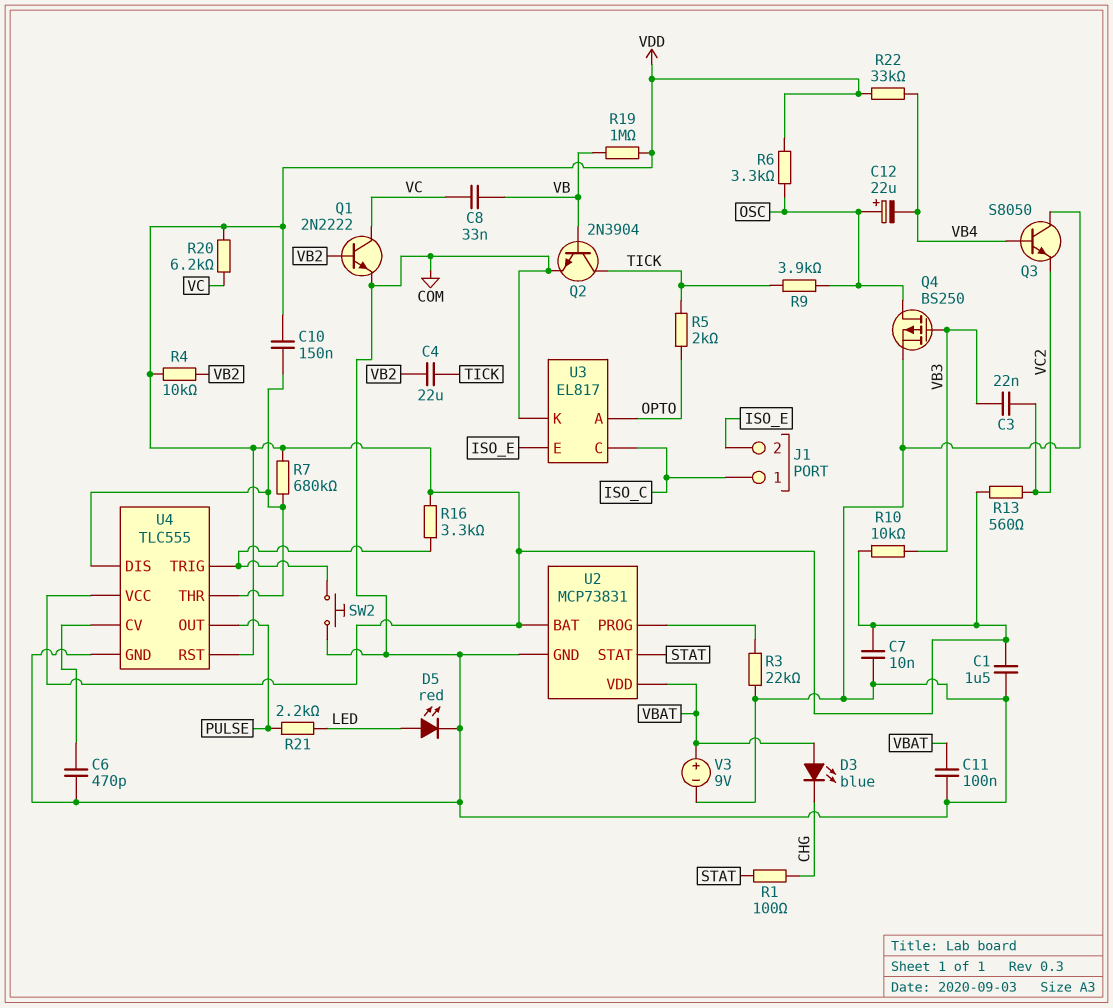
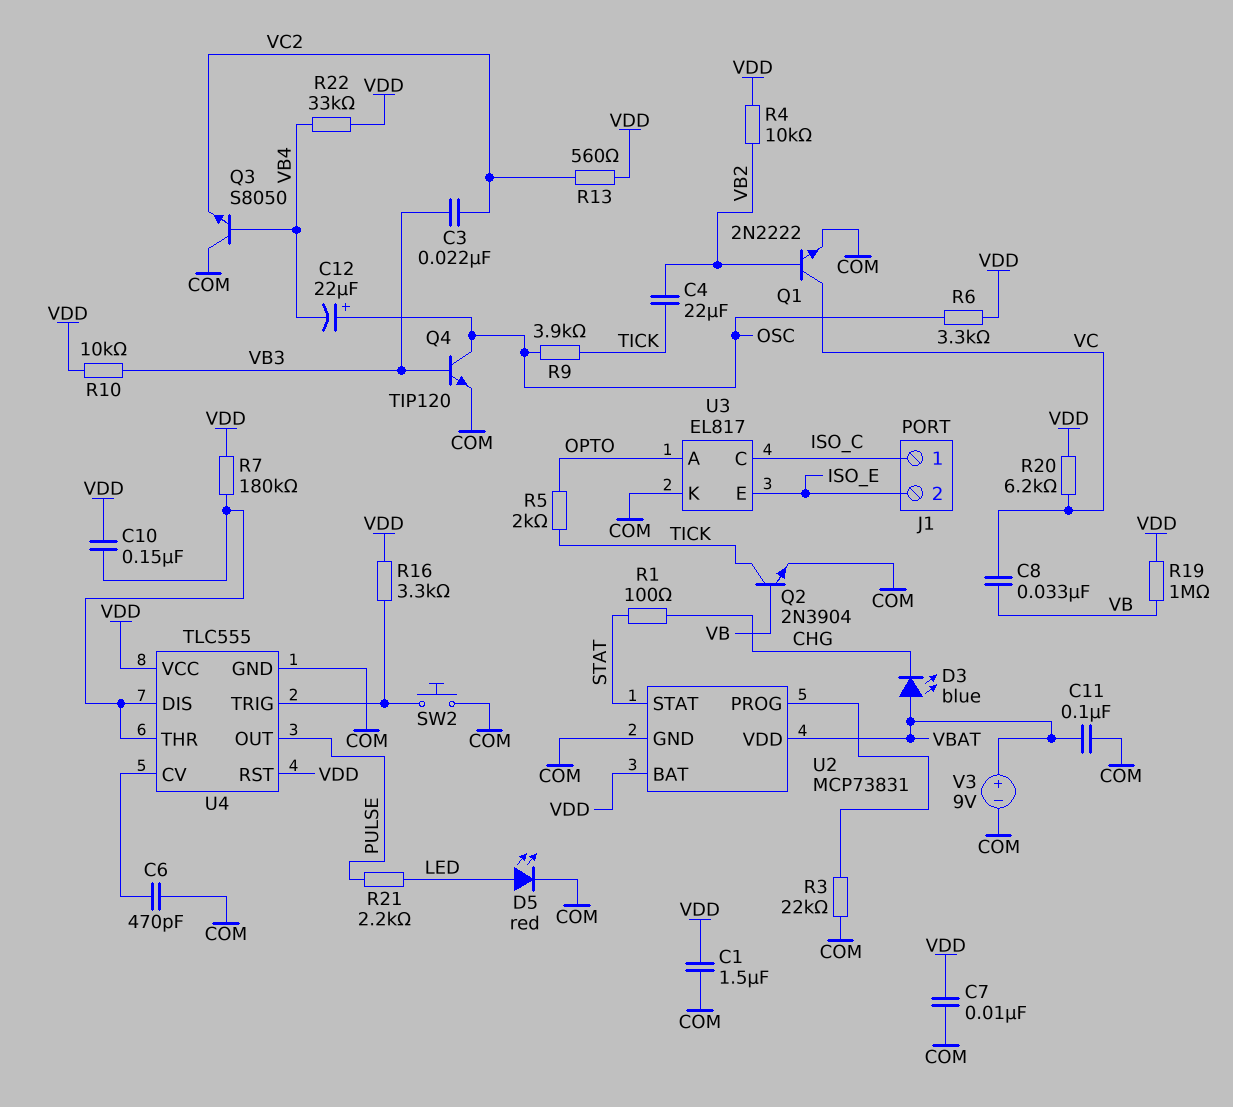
Q4: PMOS BS250 (G VB3, D OSC, S COM) -> NPN TIP120 (B VB3, C OSC, E COM)
R7: 680k (U4/DIS, VDD) -> 180k (U4/DIS, VDD)

